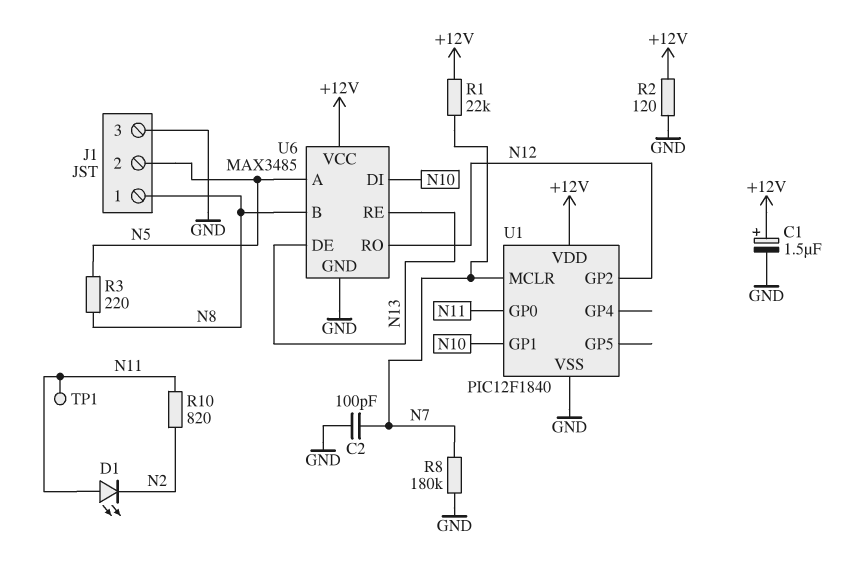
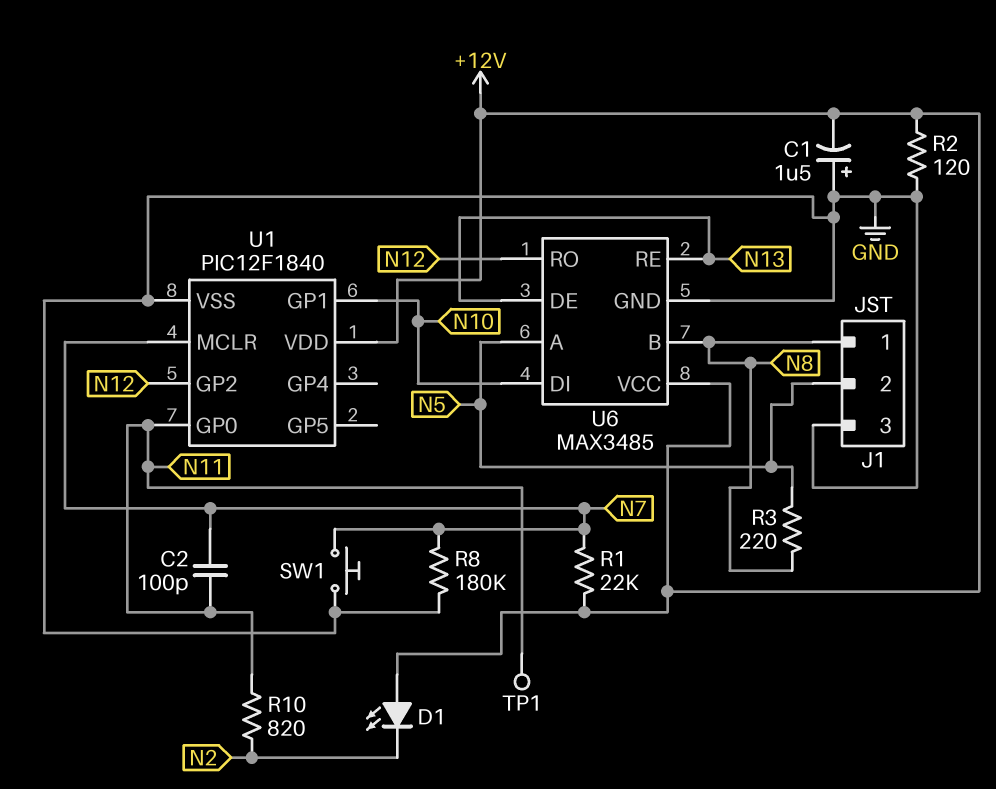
C1: 1.5uF (plus +12V, minus GND) -> 1.5uF (plus GND, minus +12V)
C2: 100pF (GND, N7) -> 100pF (N7, N11)
D1: LED (A N11, K N2) -> LED (A +12V, K N2)
SW1: none -> button (GND, N7)

